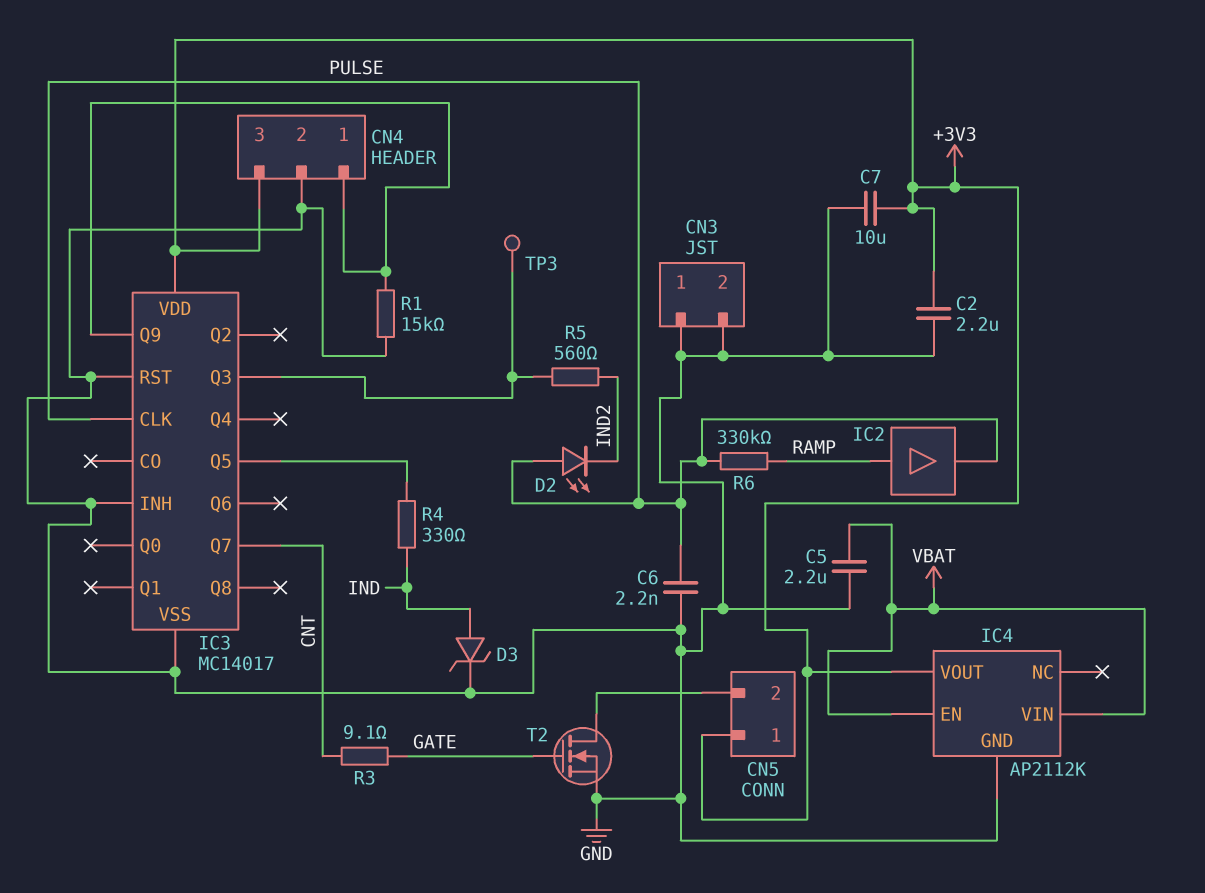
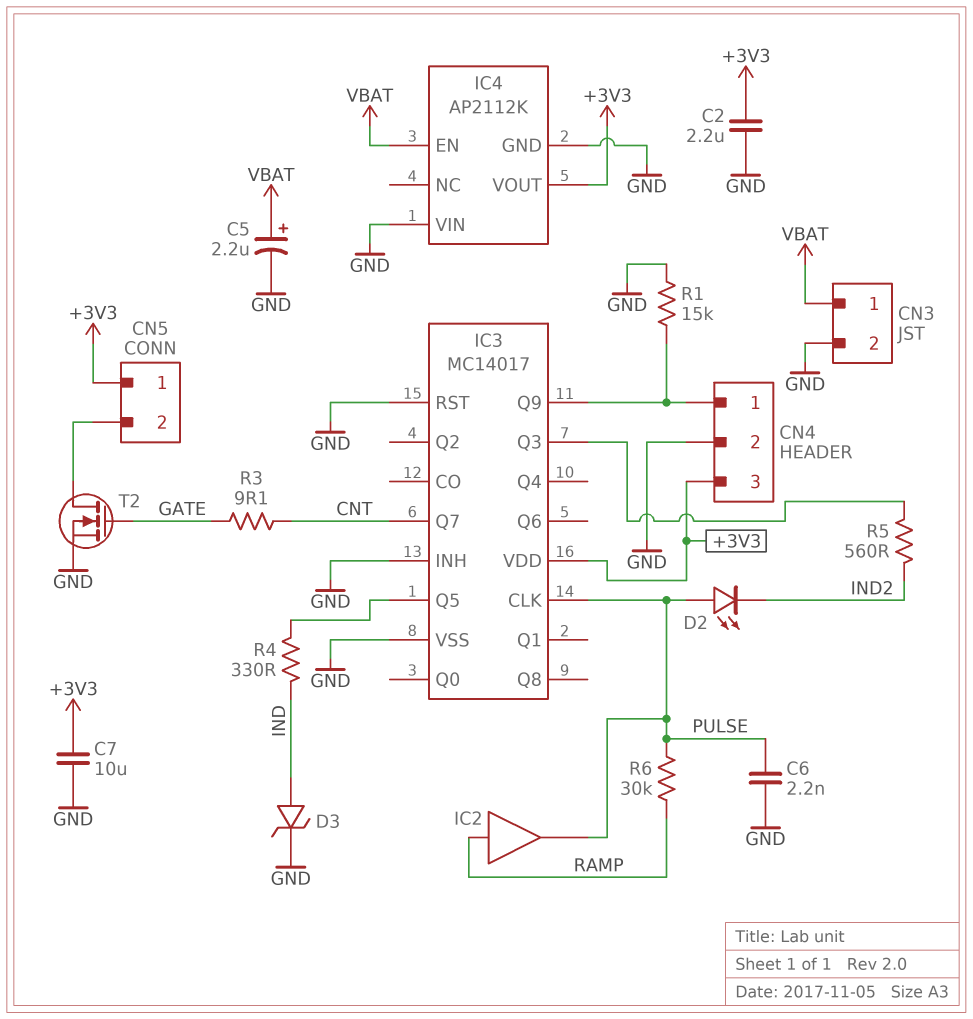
C5: 2.2uF (GND, VBAT) -> 2.2uF (plus VBAT, minus GND)
CN3 pin 1: GND -> VBAT
IC4 pin VIN: VBAT -> GND
R6: 330k (PULSE, RAMP) -> 30k (PULSE, RAMP)
TP3: test point (IC3/Q3) -> none

